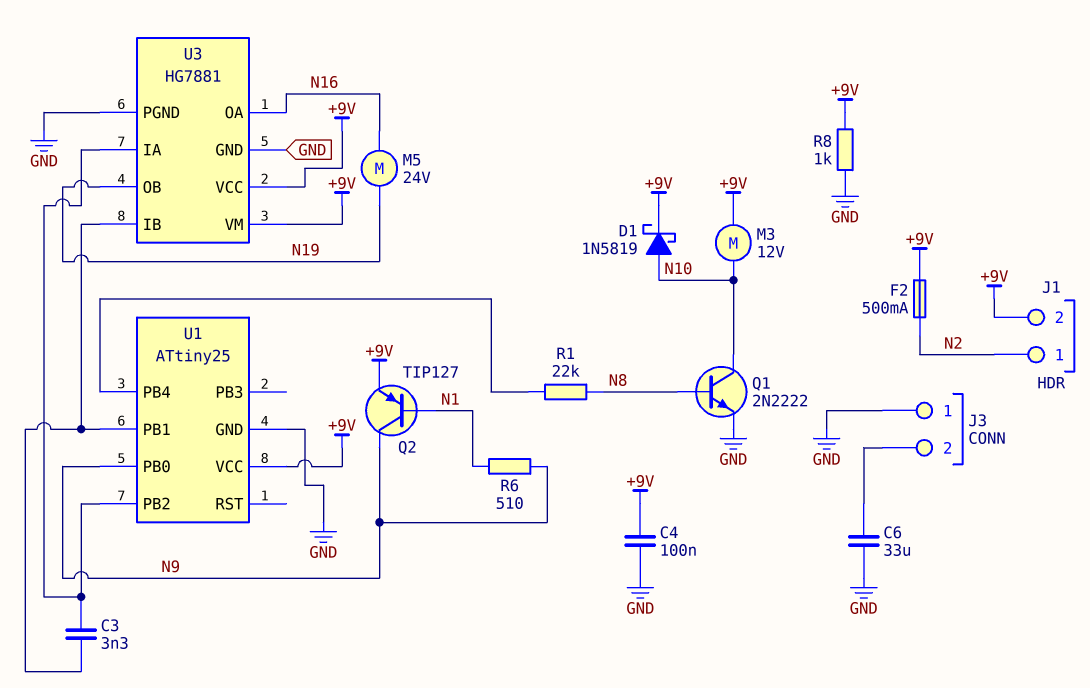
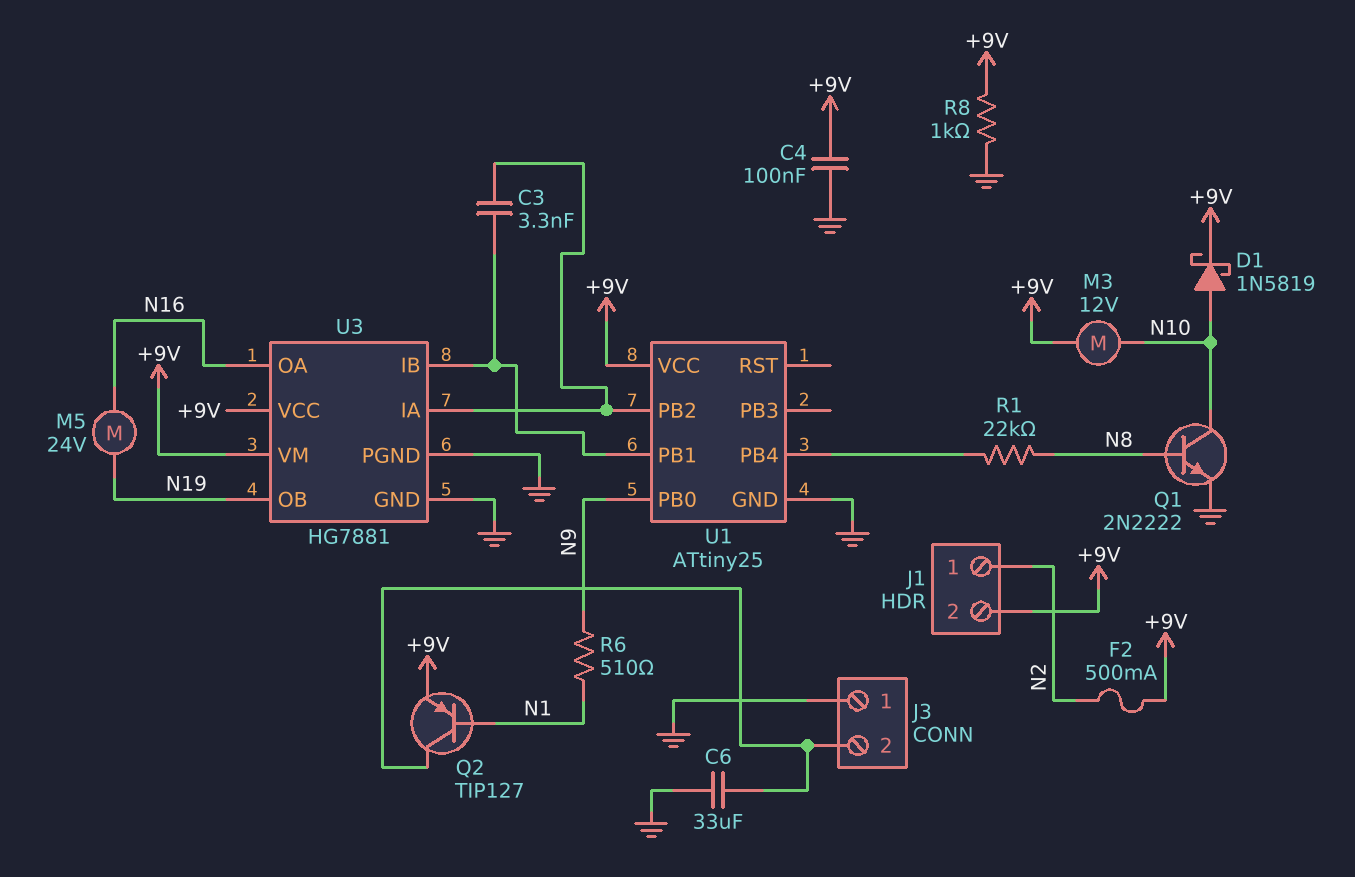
Q2: PNP TIP127 (B N1, C N9, E +9V) -> PNP TIP127 (B N1, C J3/2, E +9V)

